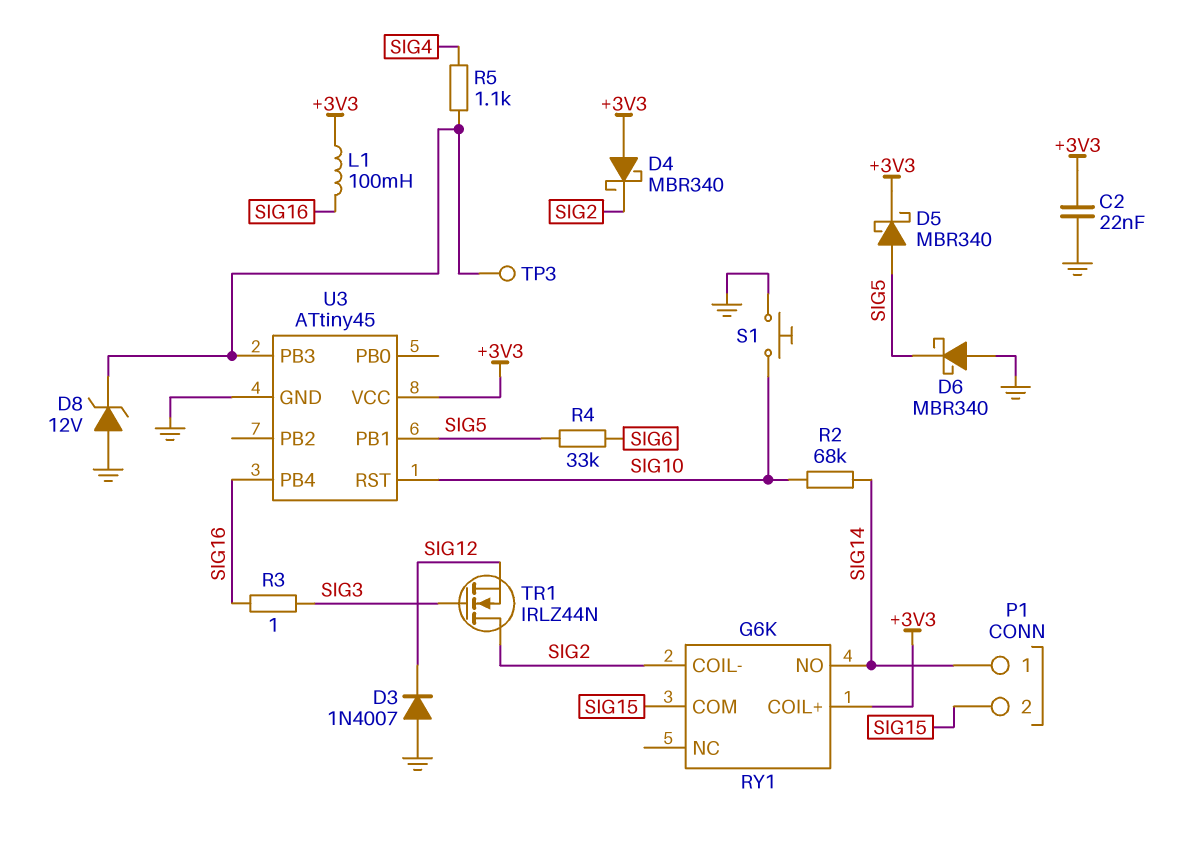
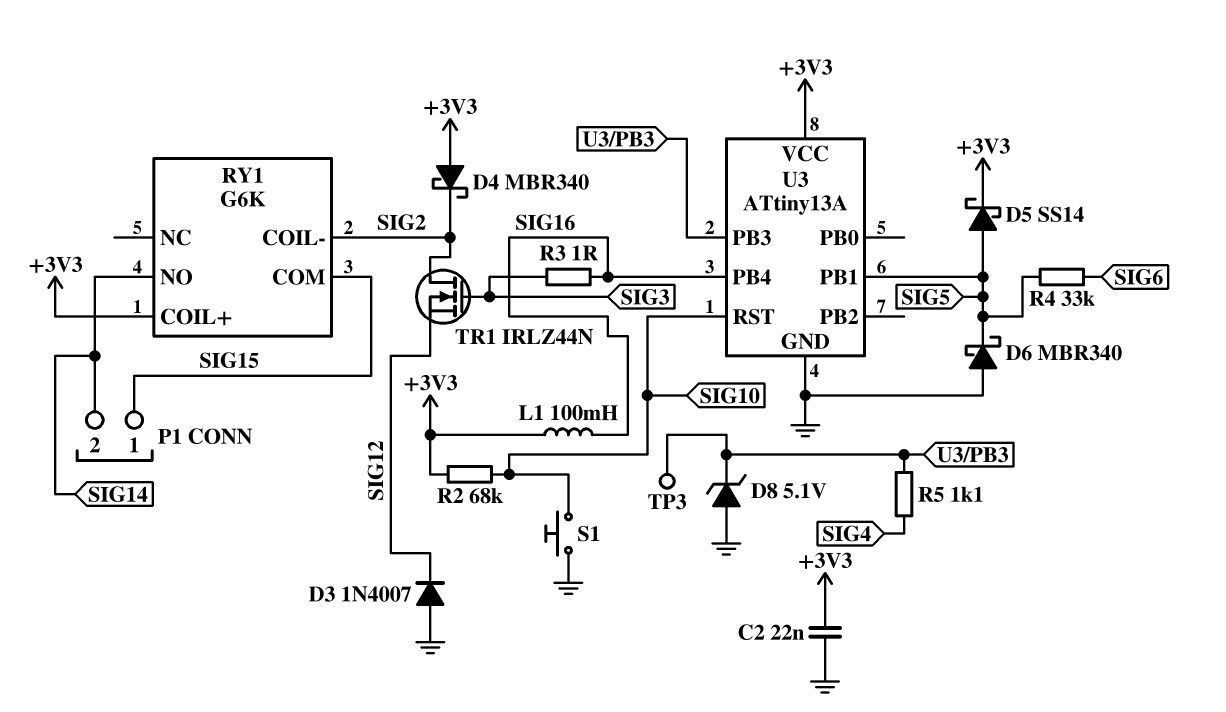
D5: schottky MBR340 (A SIG5, K +3V3) -> schottky SS14 (A SIG5, K +3V3)
D8: zener 12V (A GND, K U3/PB3) -> zener 5.1V (A GND, K U3/PB3)
P1 pin 1: SIG14 -> SIG15
P1 pin 2: SIG15 -> SIG14
R2: 68k (SIG10, SIG14) -> 68k (+3V3, SIG10)
U3: ATtiny45 -> ATtiny13A

